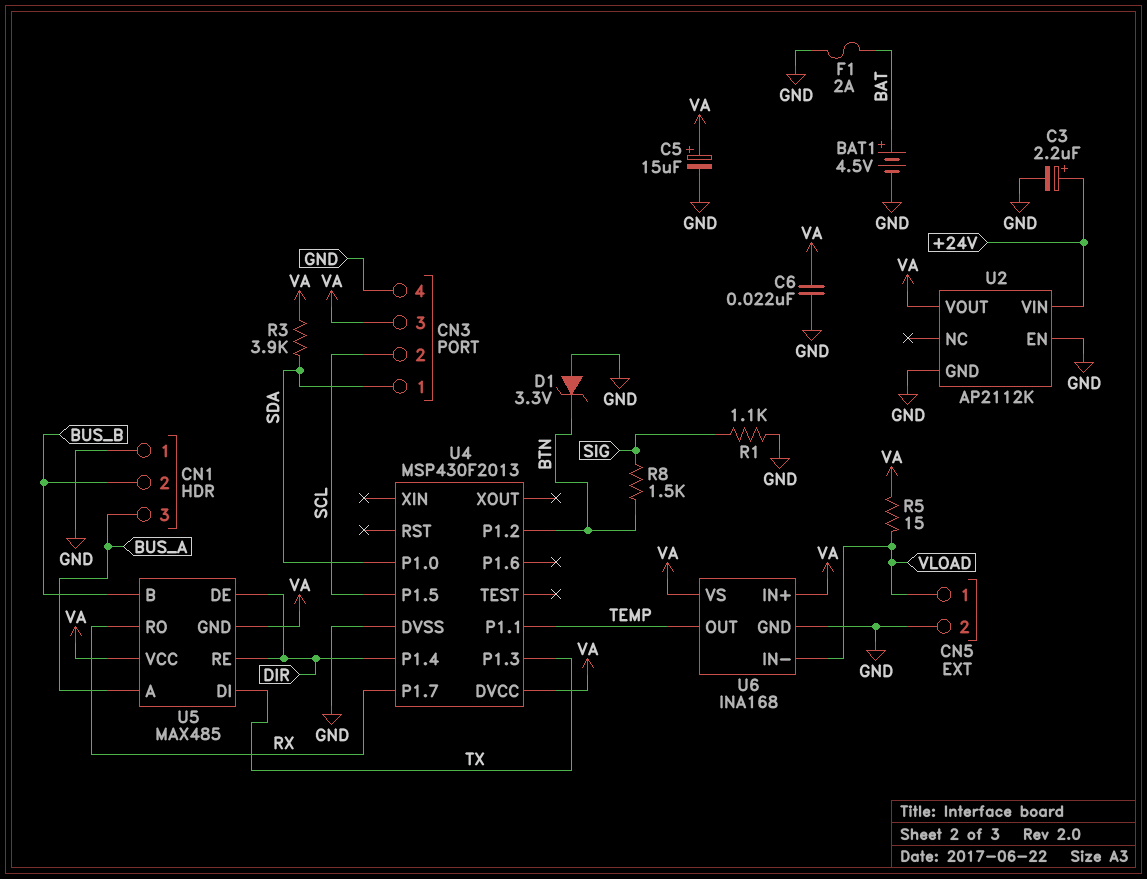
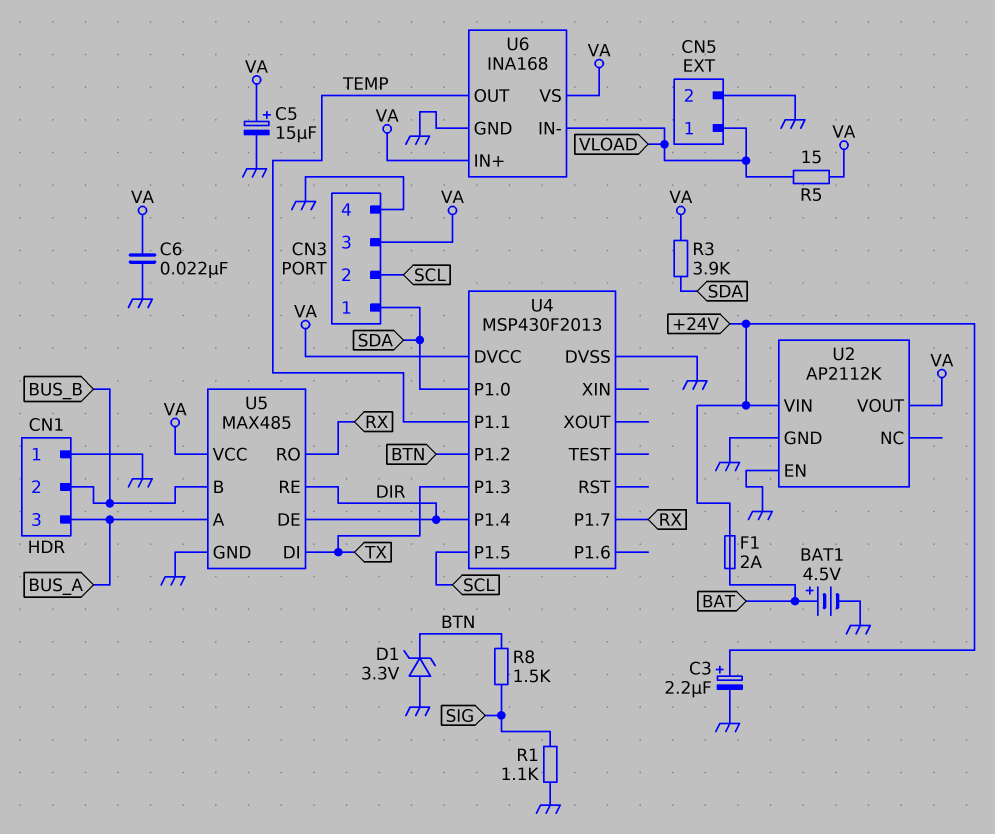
F1: 2A (BAT, GND) -> 2A (+24V, BAT)
U5 pin GND: VA -> GND

